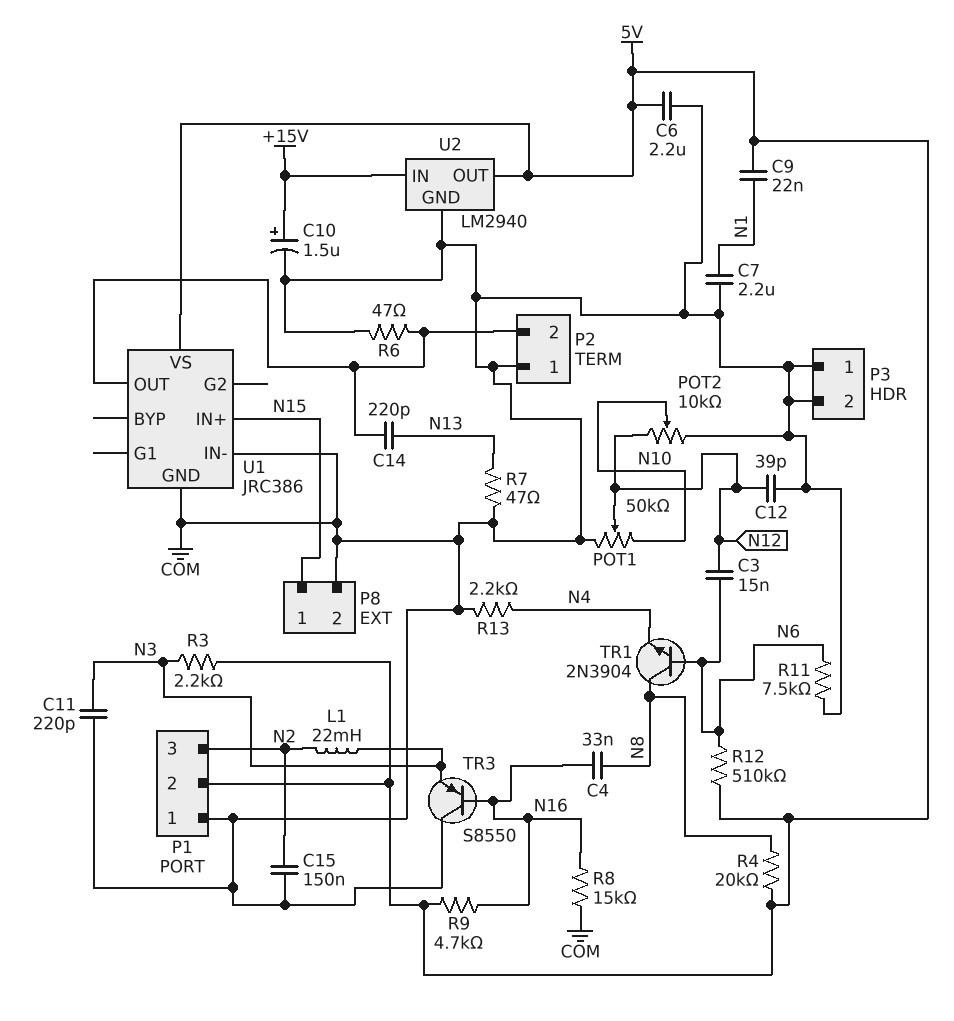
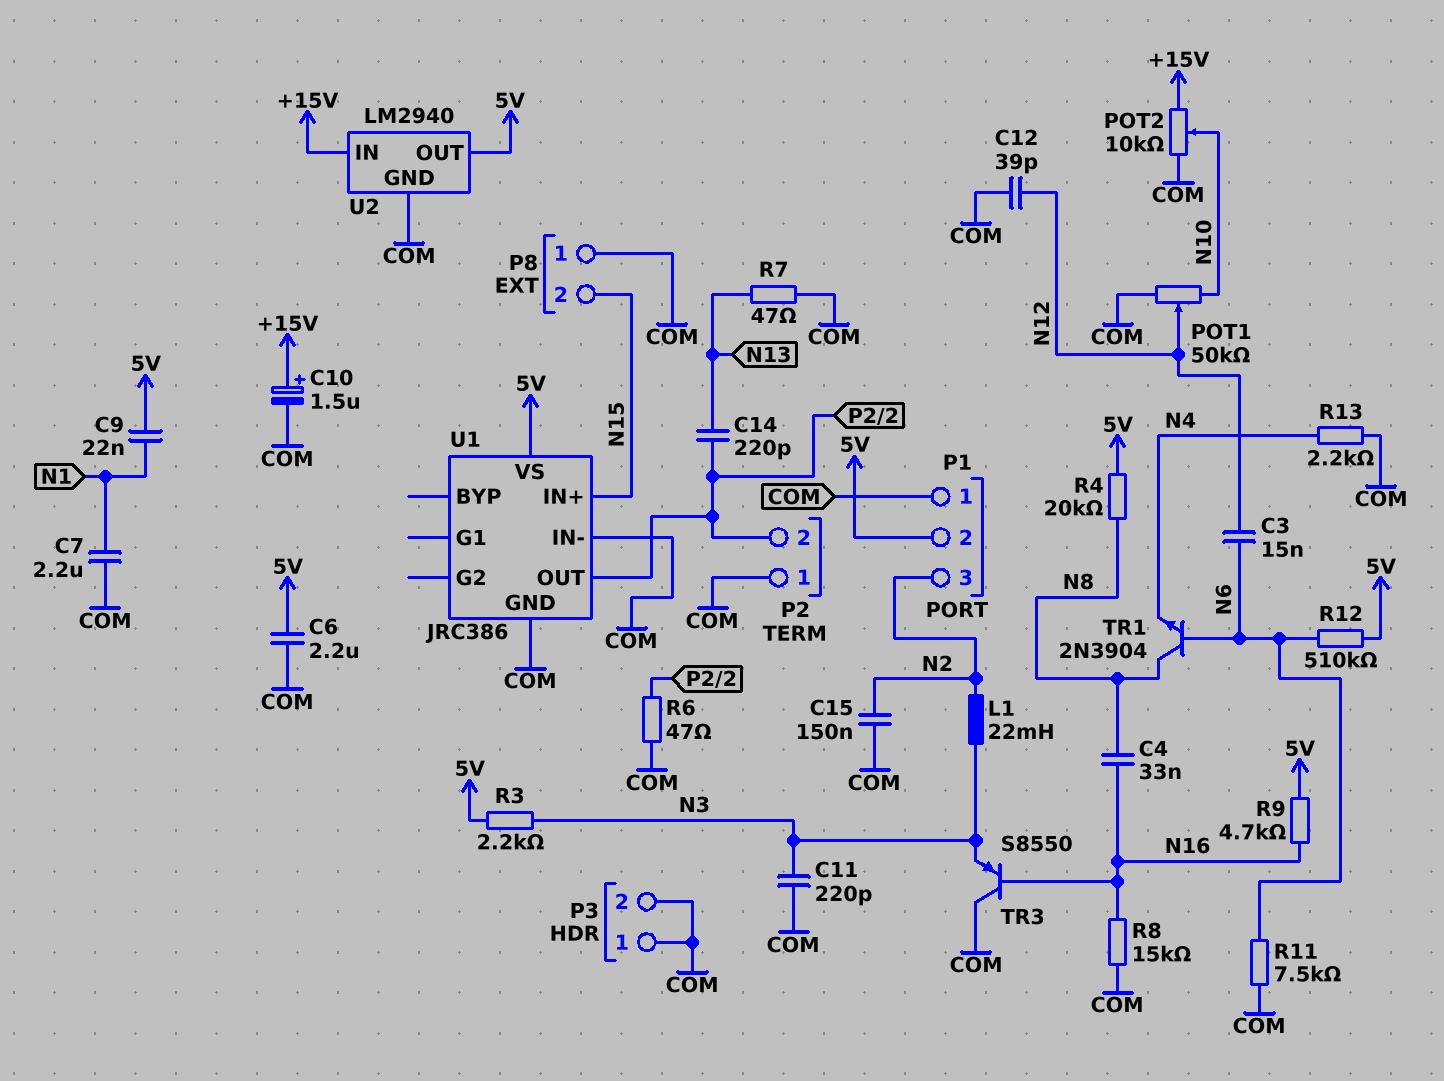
P8 pin 1: N15 -> COM
P8 pin 2: COM -> N15
POT2: 10k (COM, N12, wiper N10) -> 10k (+15V, COM, wiper N10)

